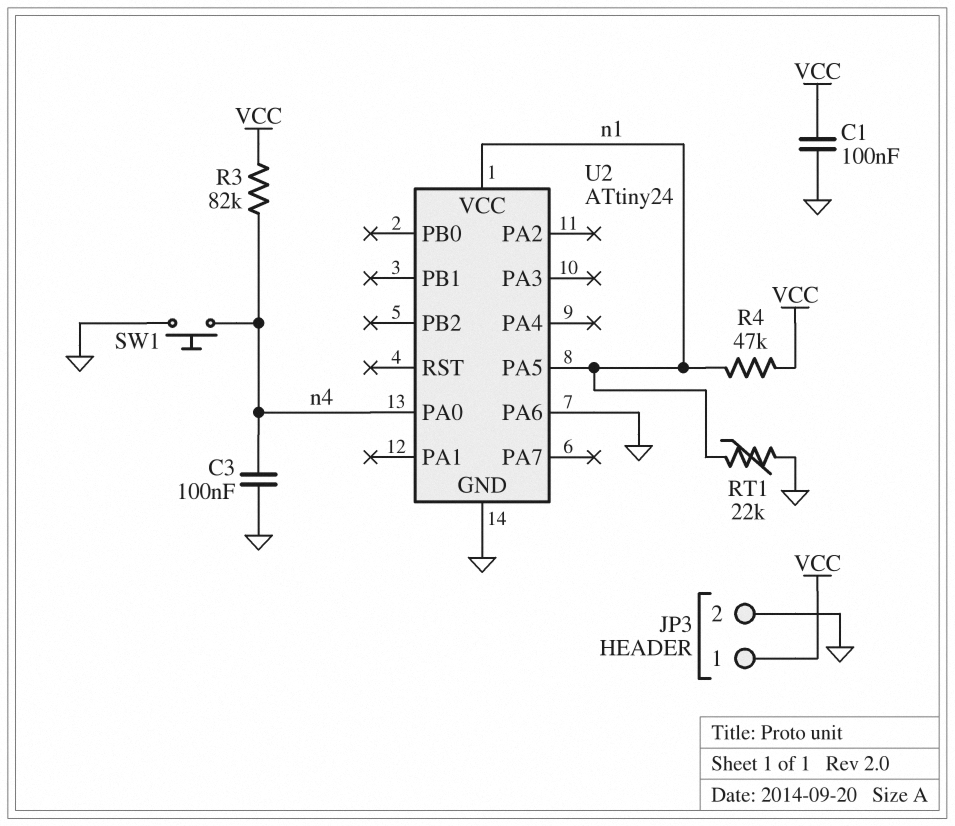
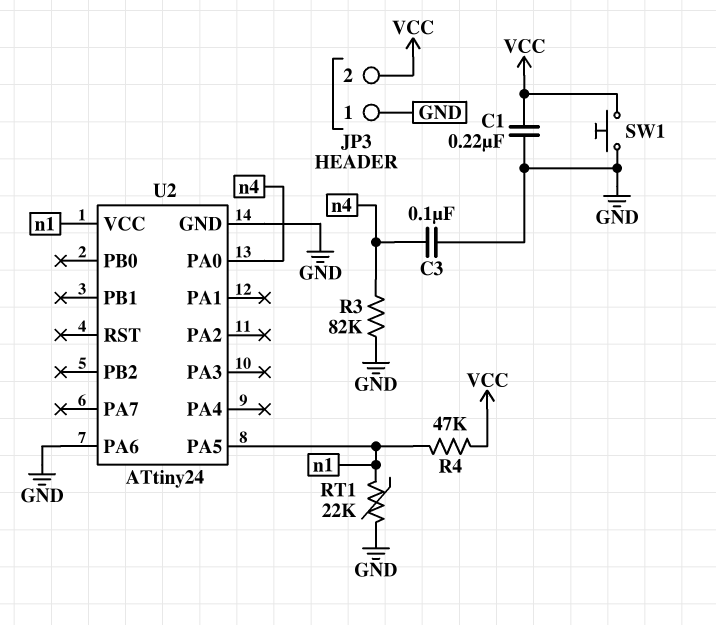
C1: 100nF (GND, VCC) -> 220nF (GND, VCC)
JP3 pin 1: VCC -> GND
JP3 pin 2: GND -> VCC
R3: 82k (VCC, n4) -> 82k (GND, n4)
SW1: button (GND, n4) -> button (GND, VCC)

